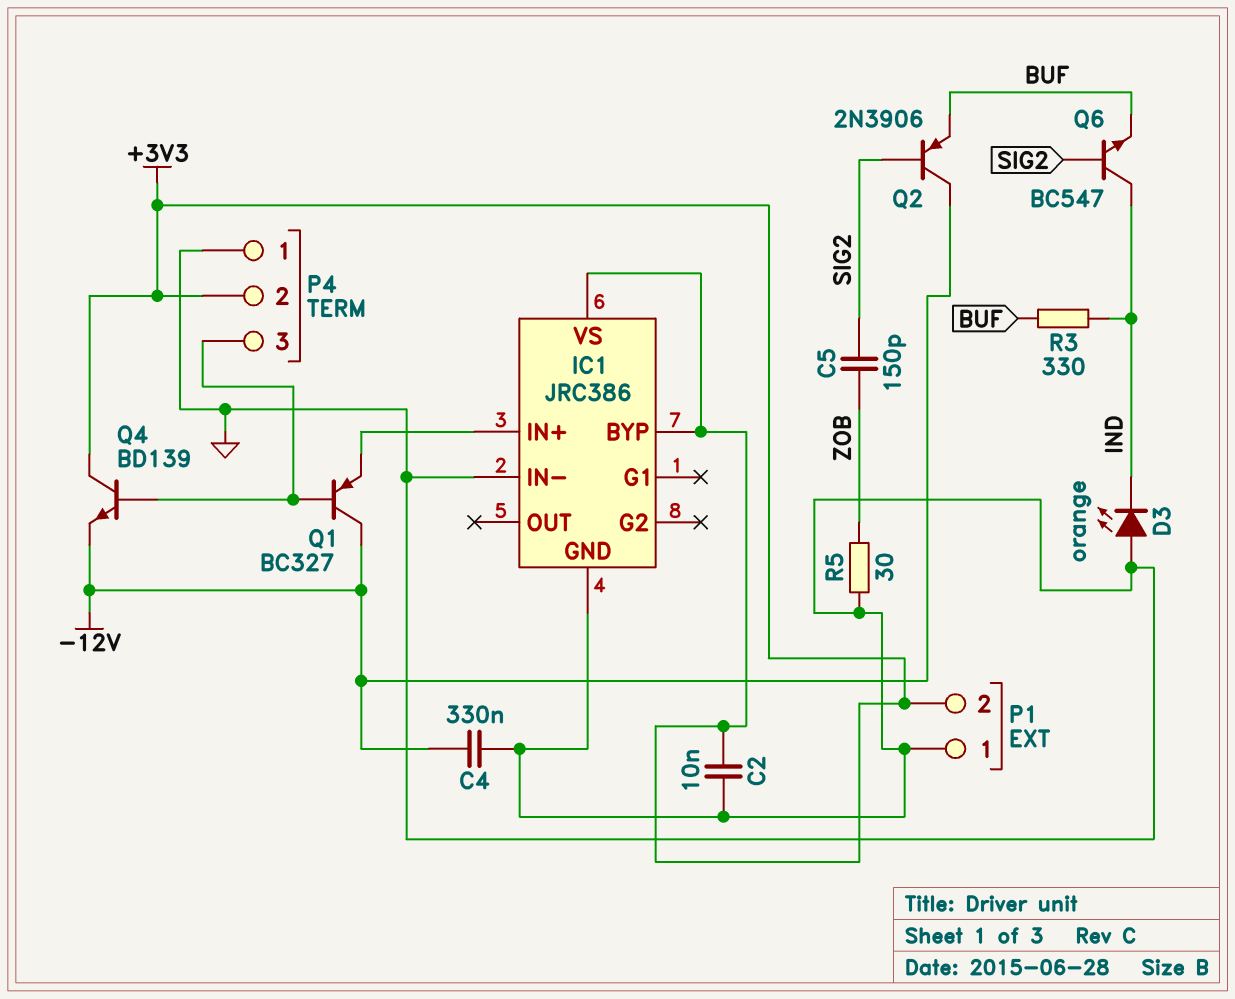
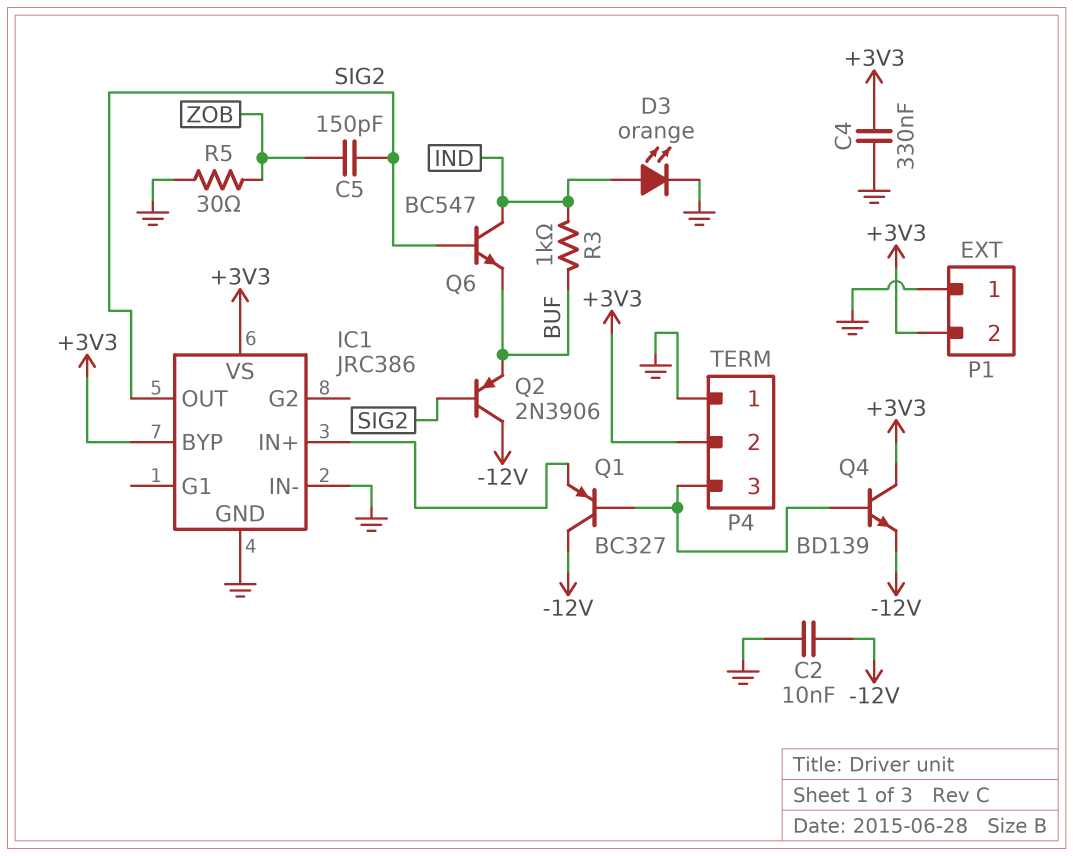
C2: 10nF (+3V3, GND) -> 10nF (-12V, GND)
C4: 330nF (-12V, GND) -> 330nF (+3V3, GND)
D3: LED orange (A GND, K IND) -> LED orange (A IND, K GND)
IC1 pin OUT: none -> SIG2
R3: 330 (BUF, IND) -> 1k (BUF, IND)

